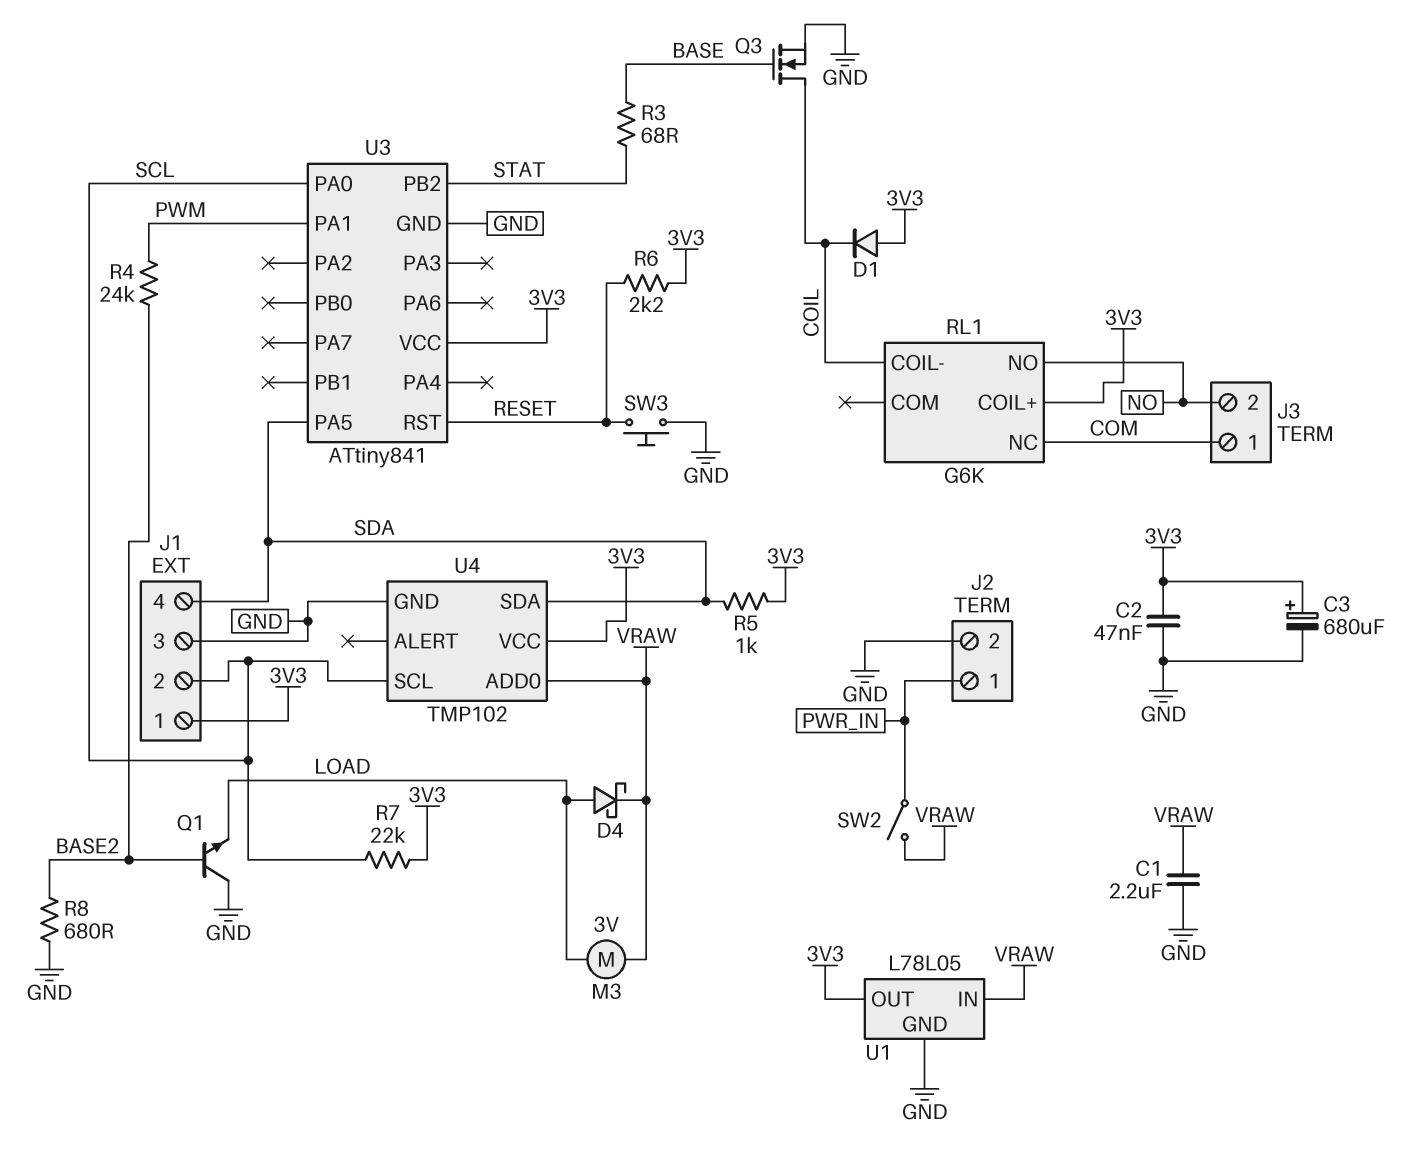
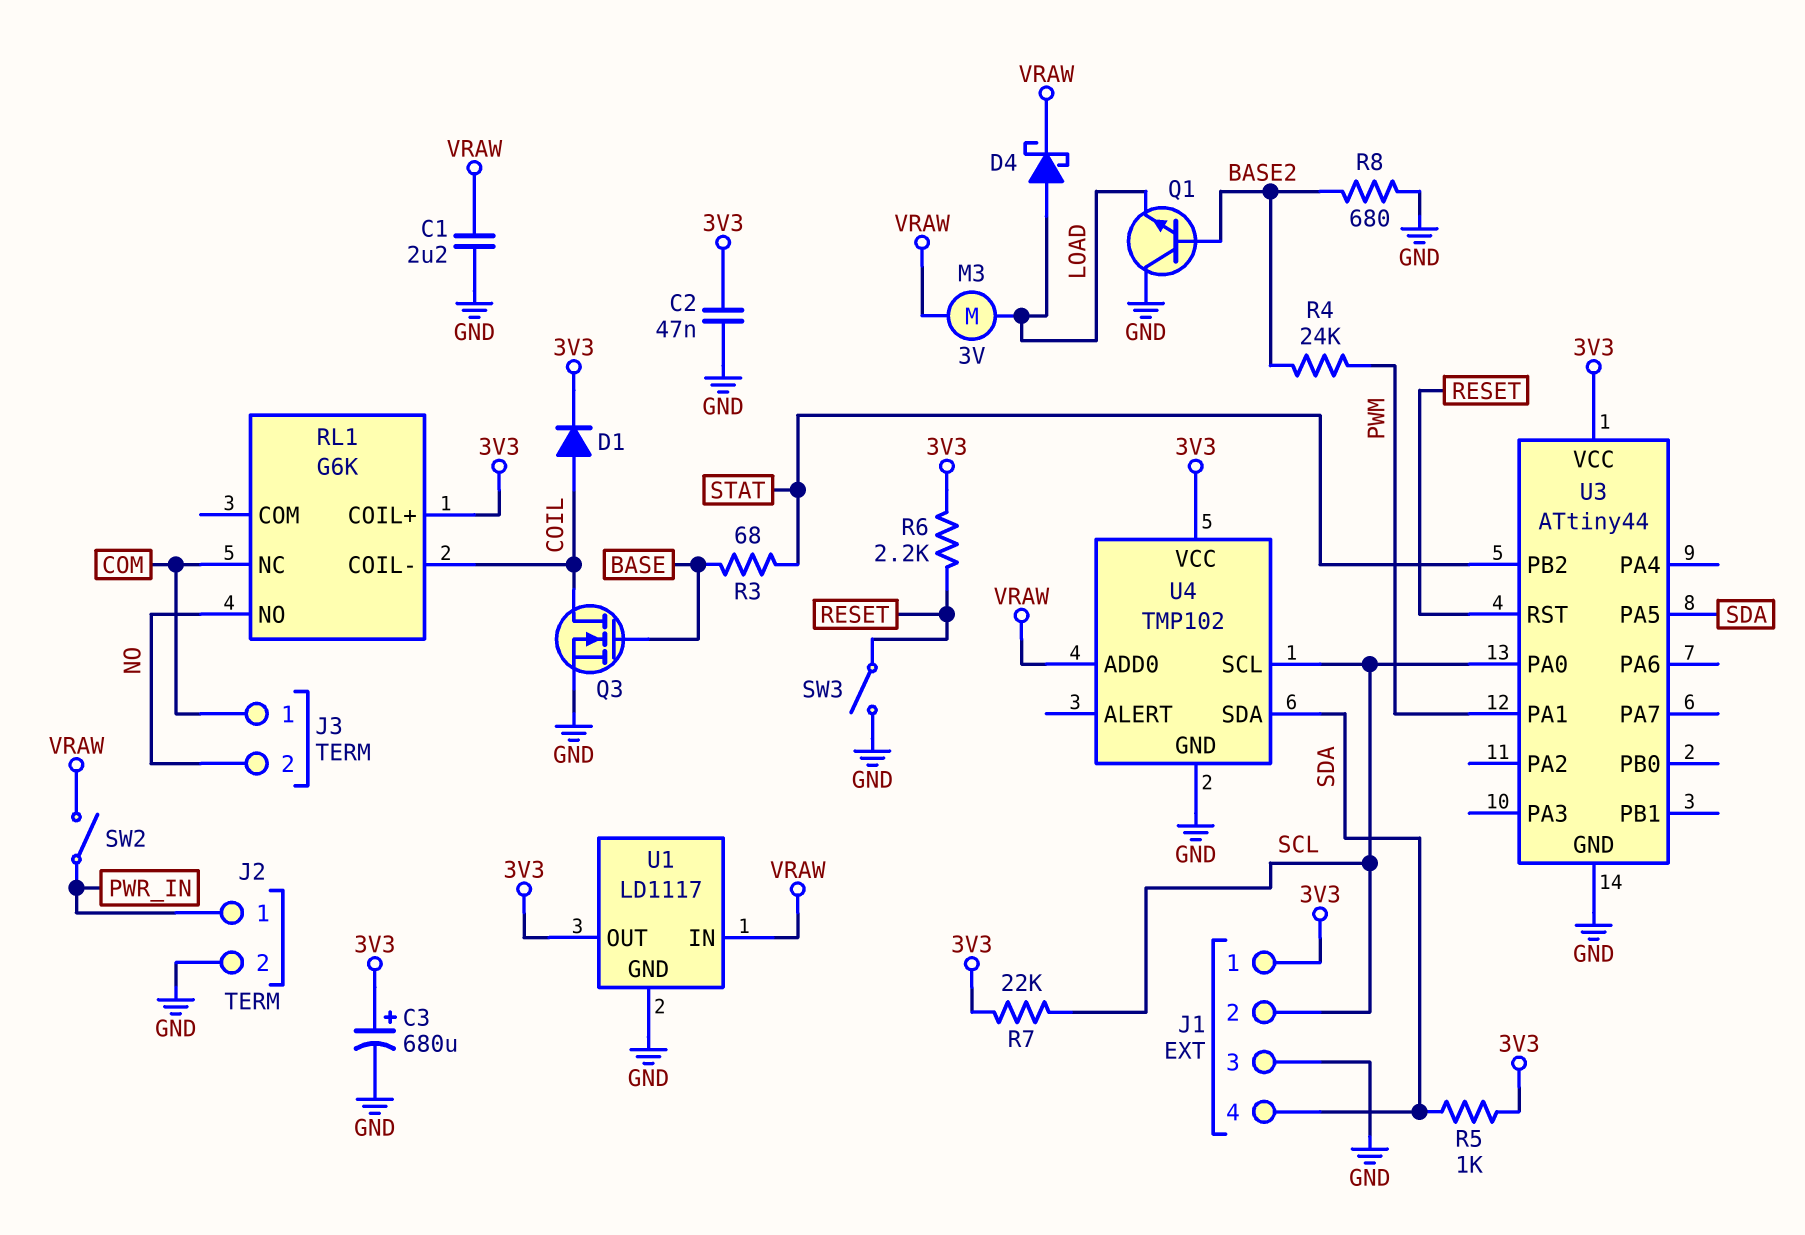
D1: diode (A 3V3, K COIL) -> diode (A COIL, K 3V3)
SW3: button (GND, RESET) -> switch (GND, RESET)
U1: L78L05 -> LD1117
U3: ATtiny841 -> ATtiny44

